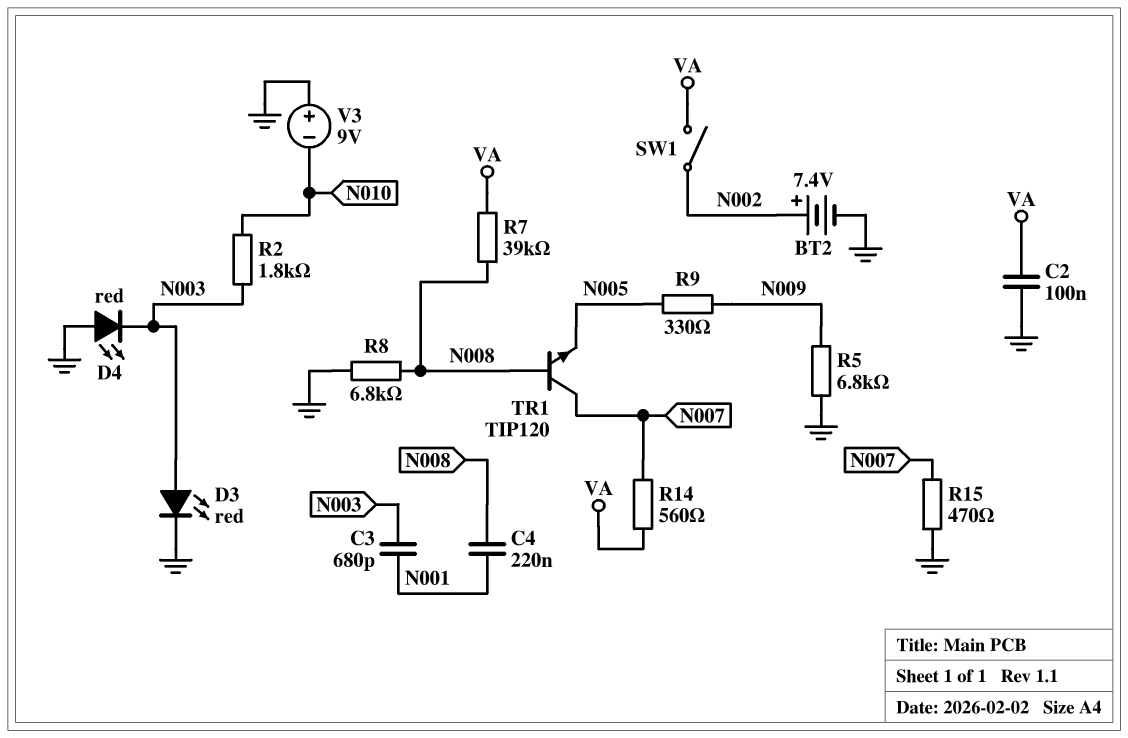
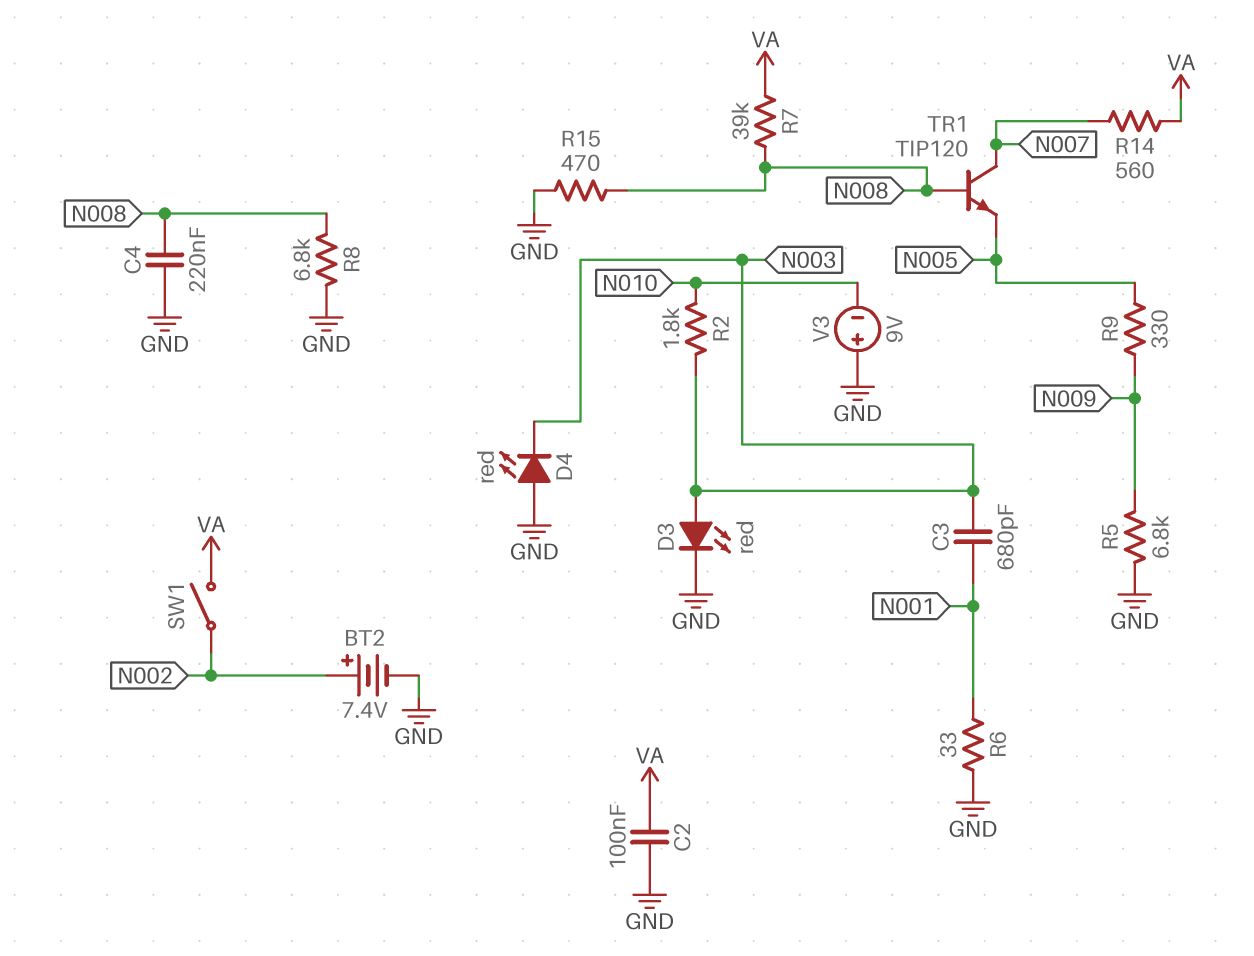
C4: 220nF (N001, N008) -> 220nF (GND, N008)
R6: none -> 33 (GND, N001)
R15: 470 (GND, N007) -> 470 (GND, N008)

